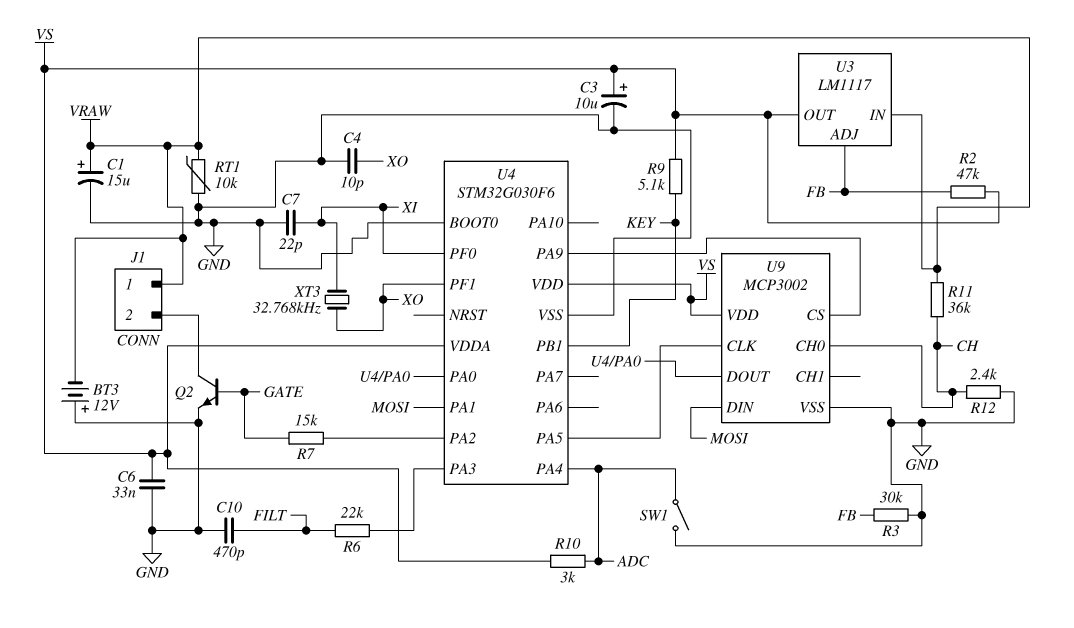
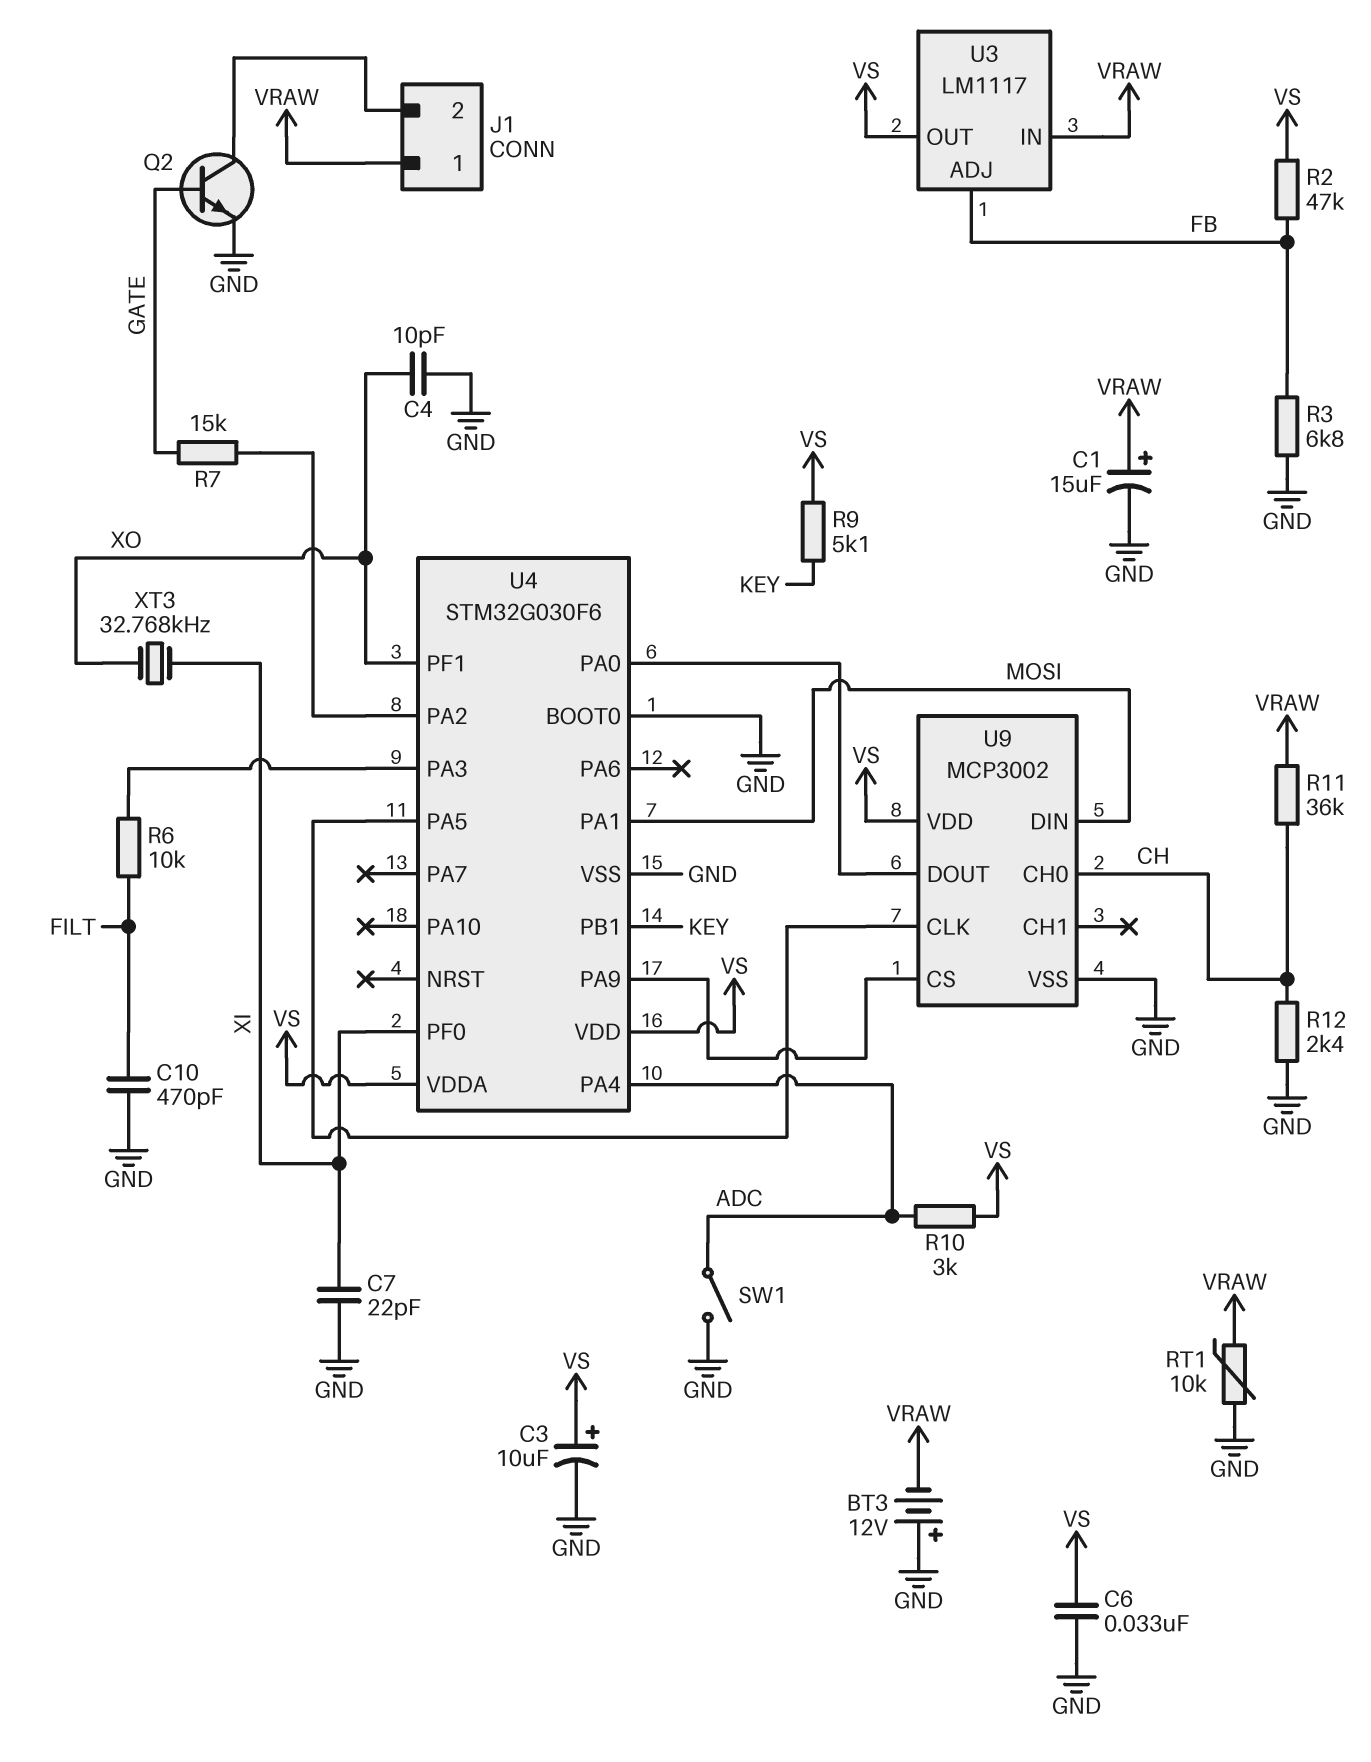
R3: 30k (FB, GND) -> 6.8k (FB, GND)
R6: 22k (FILT, U4/PA3) -> 10k (FILT, U4/PA3)

